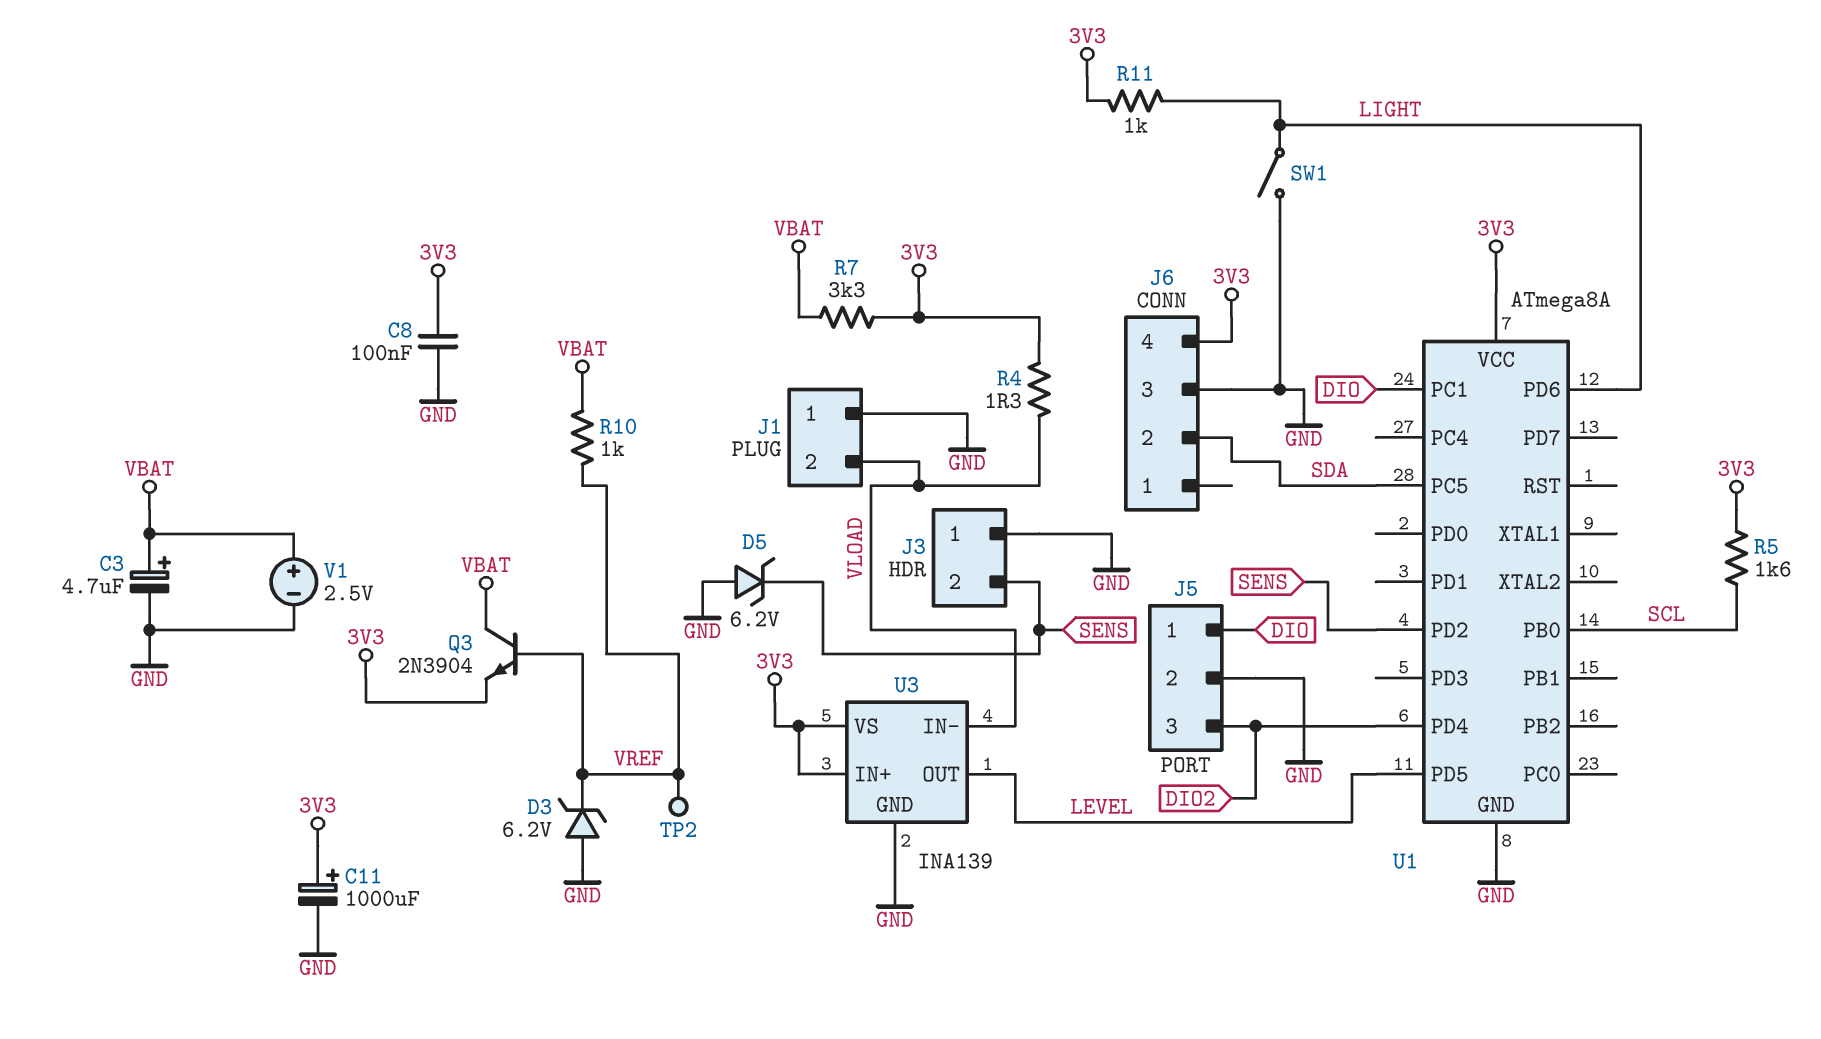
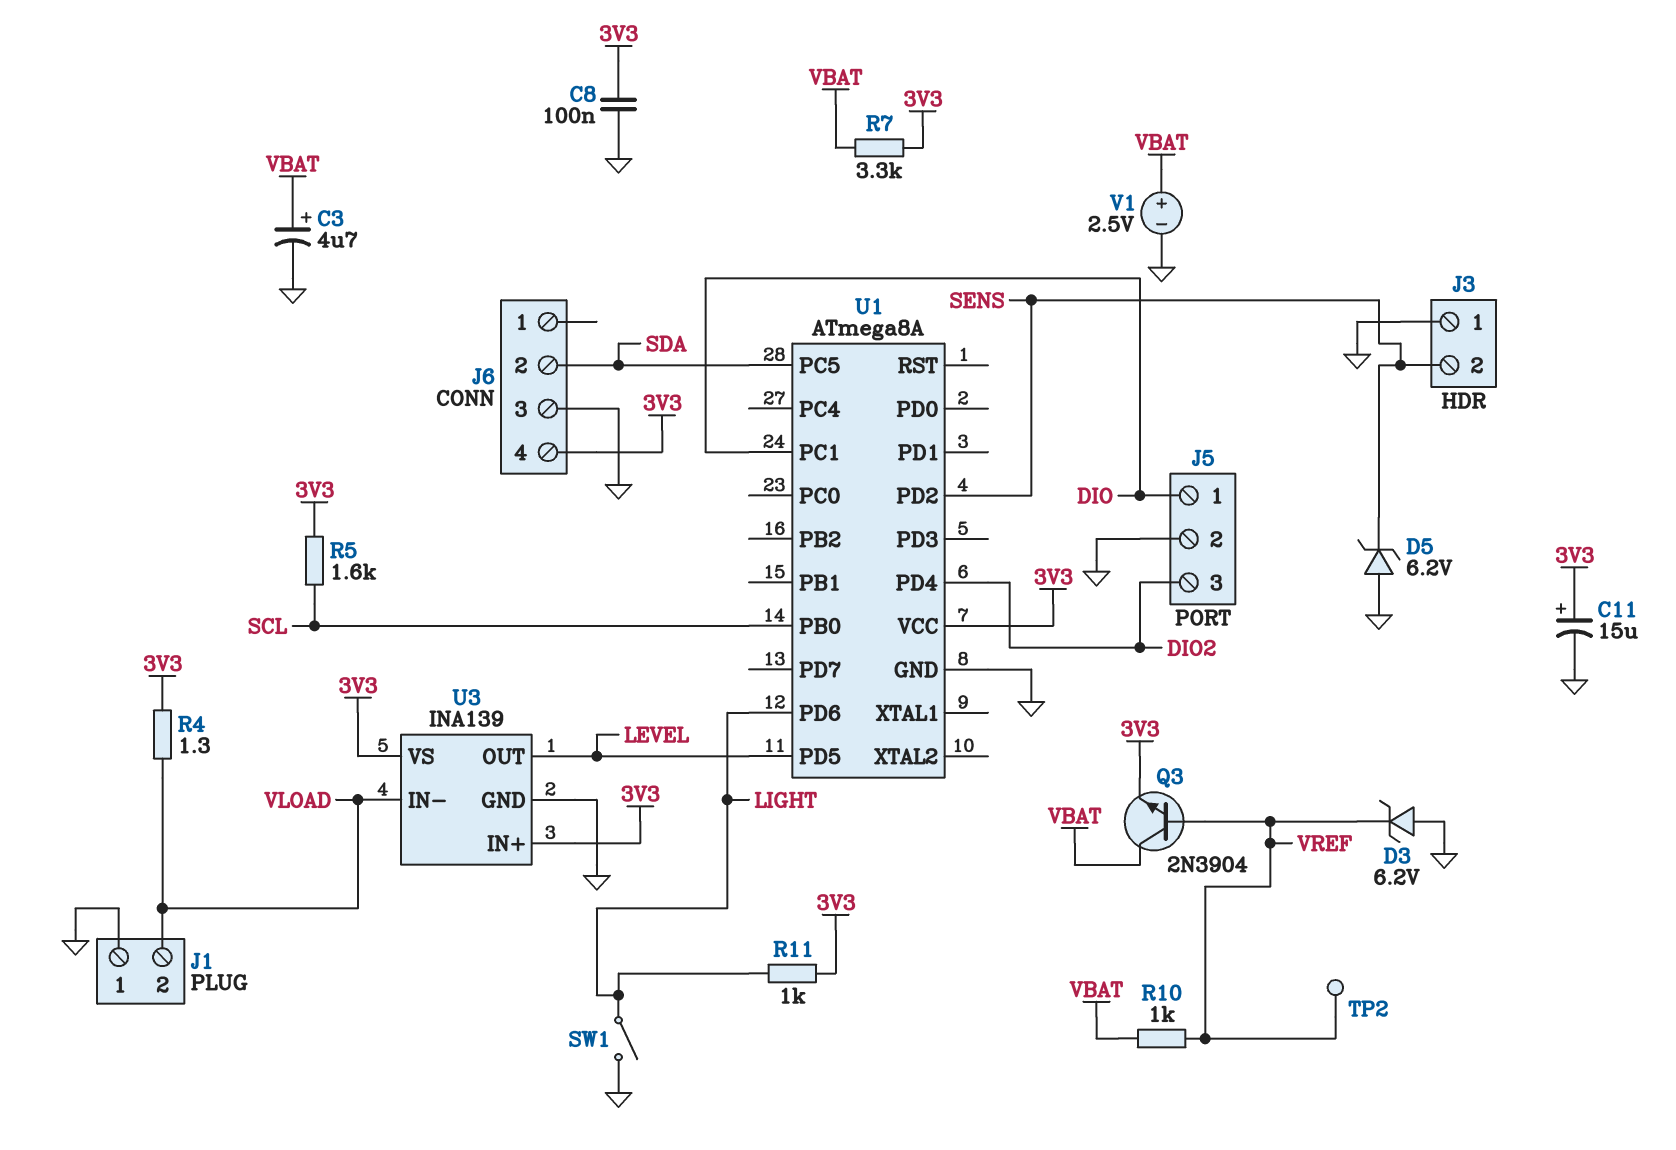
C11: 1000uF (plus 3V3, minus GND) -> 15uF (plus 3V3, minus GND)

